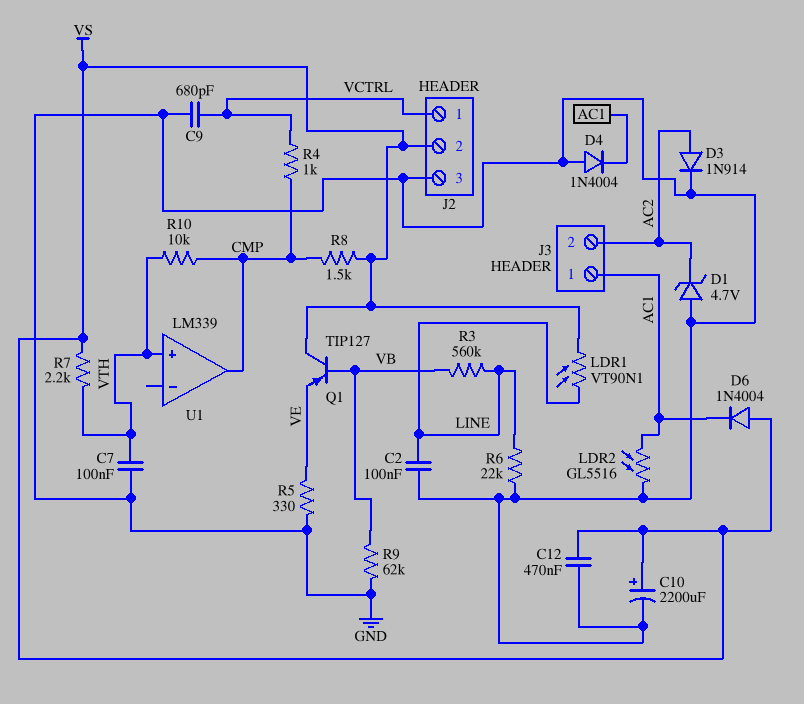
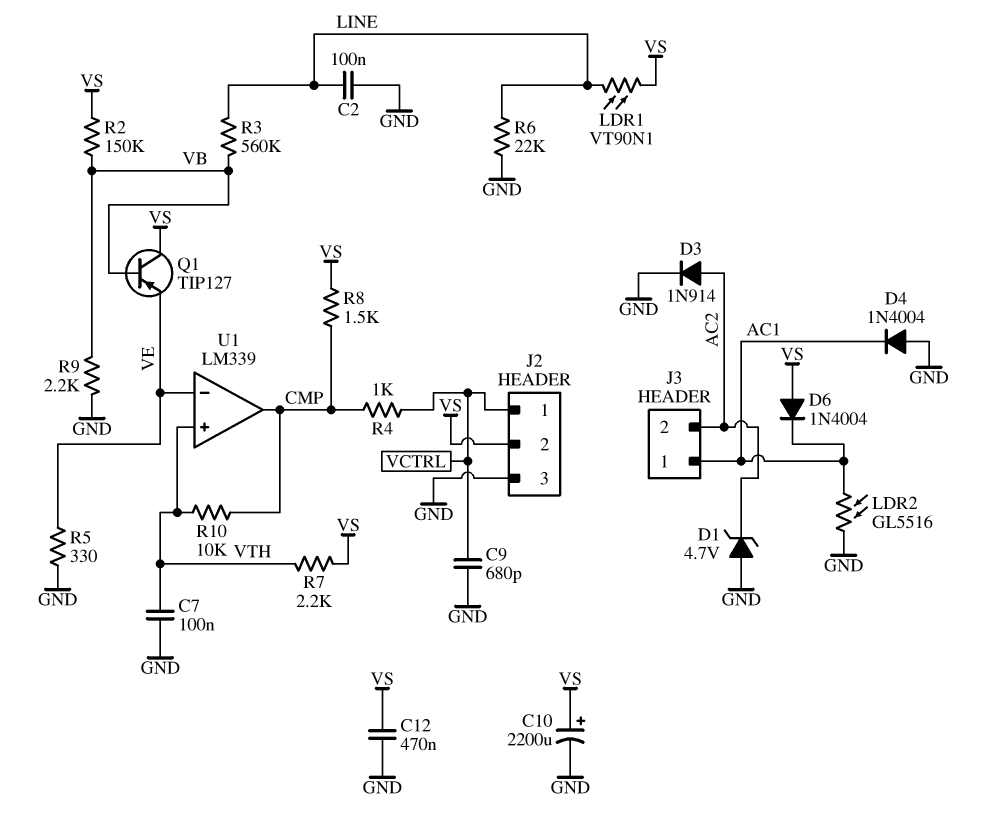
R2: none -> 150k (VB, VS)
R9: 62k (GND, VB) -> 2.2k (GND, VB)
U1 pin in-: none -> VE

